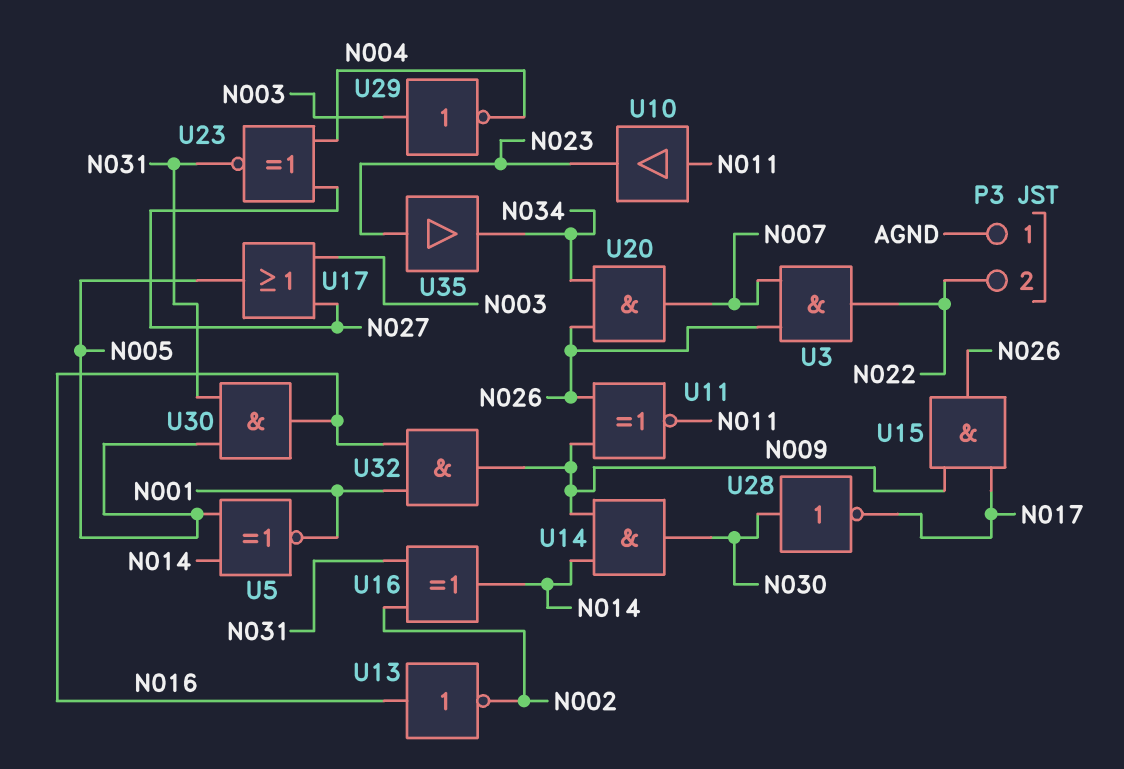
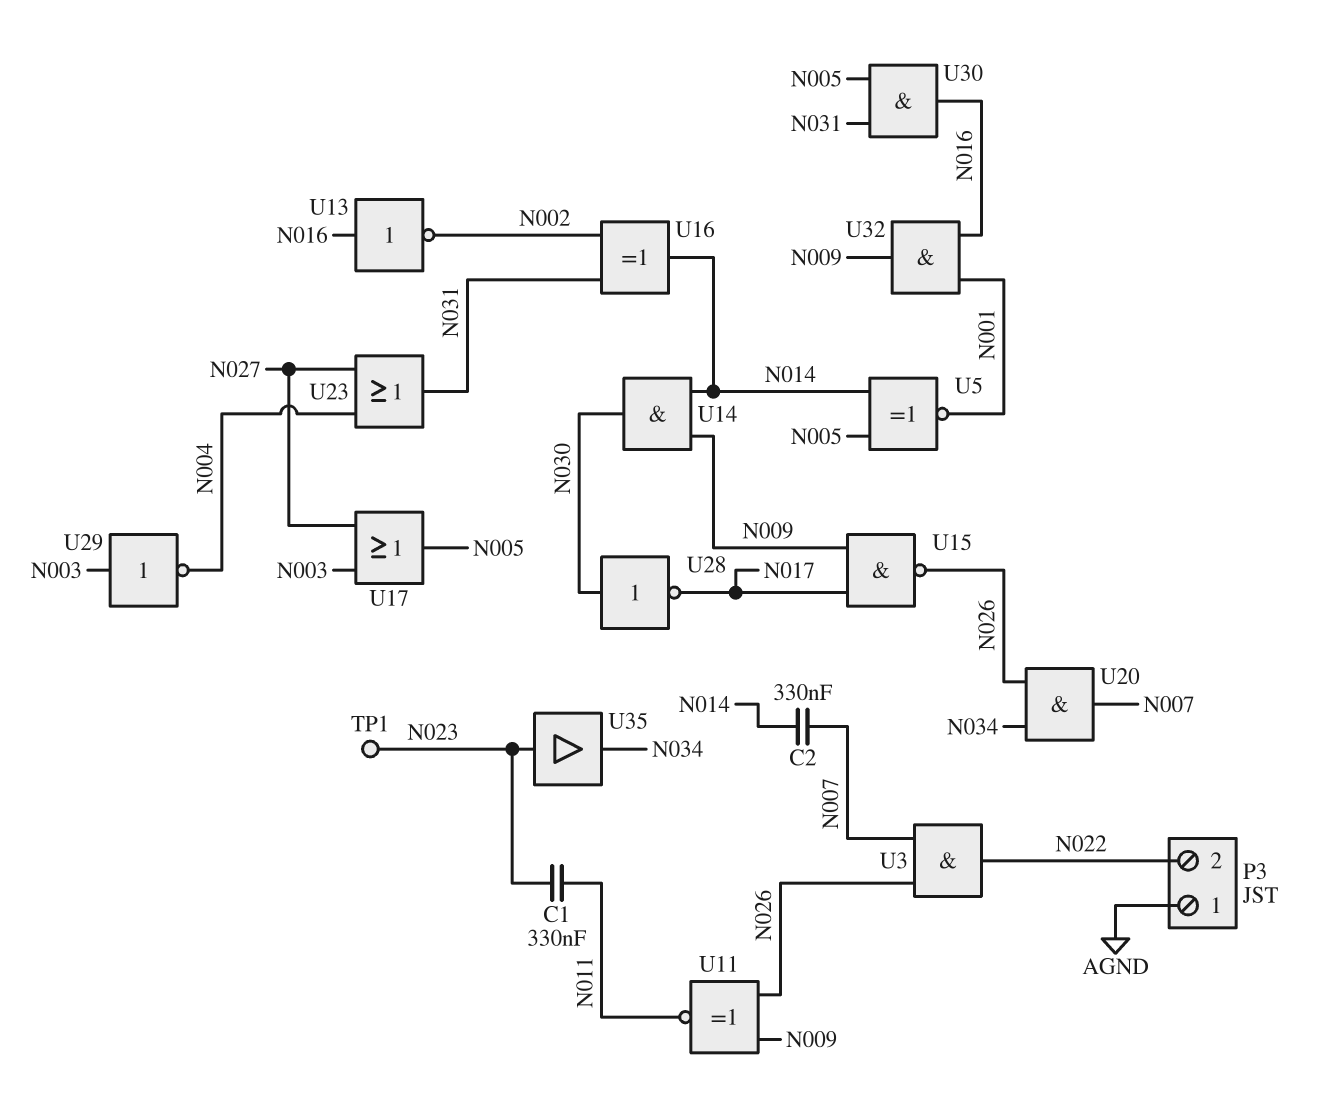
C1: none -> 330nF (N011, N023)
C2: none -> 330nF (N007, N014)
TP1: none -> test point (N023)
U10: buffer (in N011, out N023) -> none
U15: AND (in N009, in N017, out N026) -> NAND (in N009, in N017, out N026)
U23: XNOR (in N004, in N027, out N031) -> OR (in N004, in N027, out N031)

